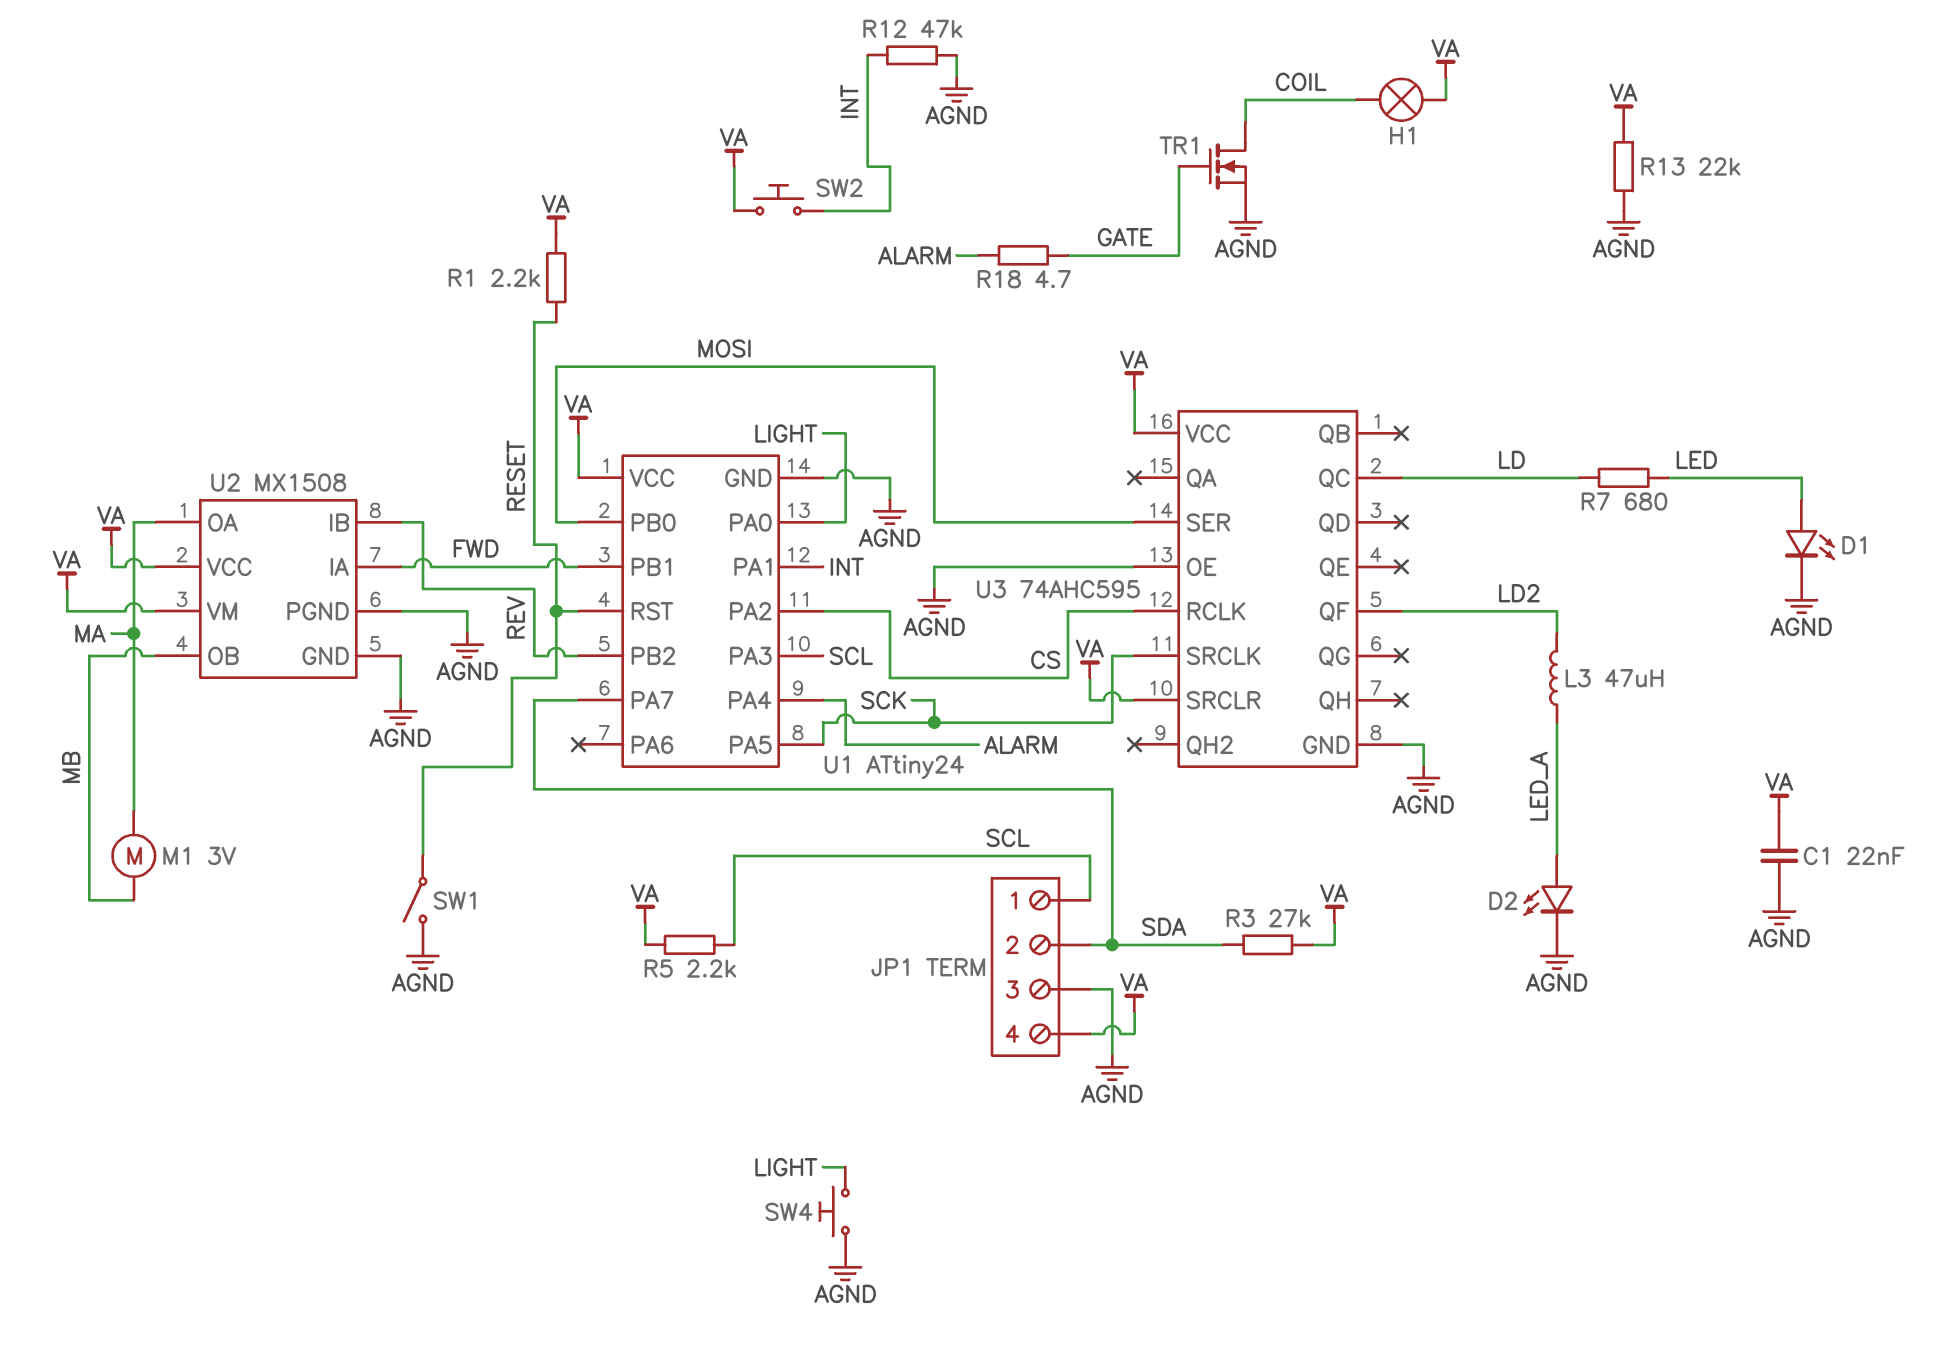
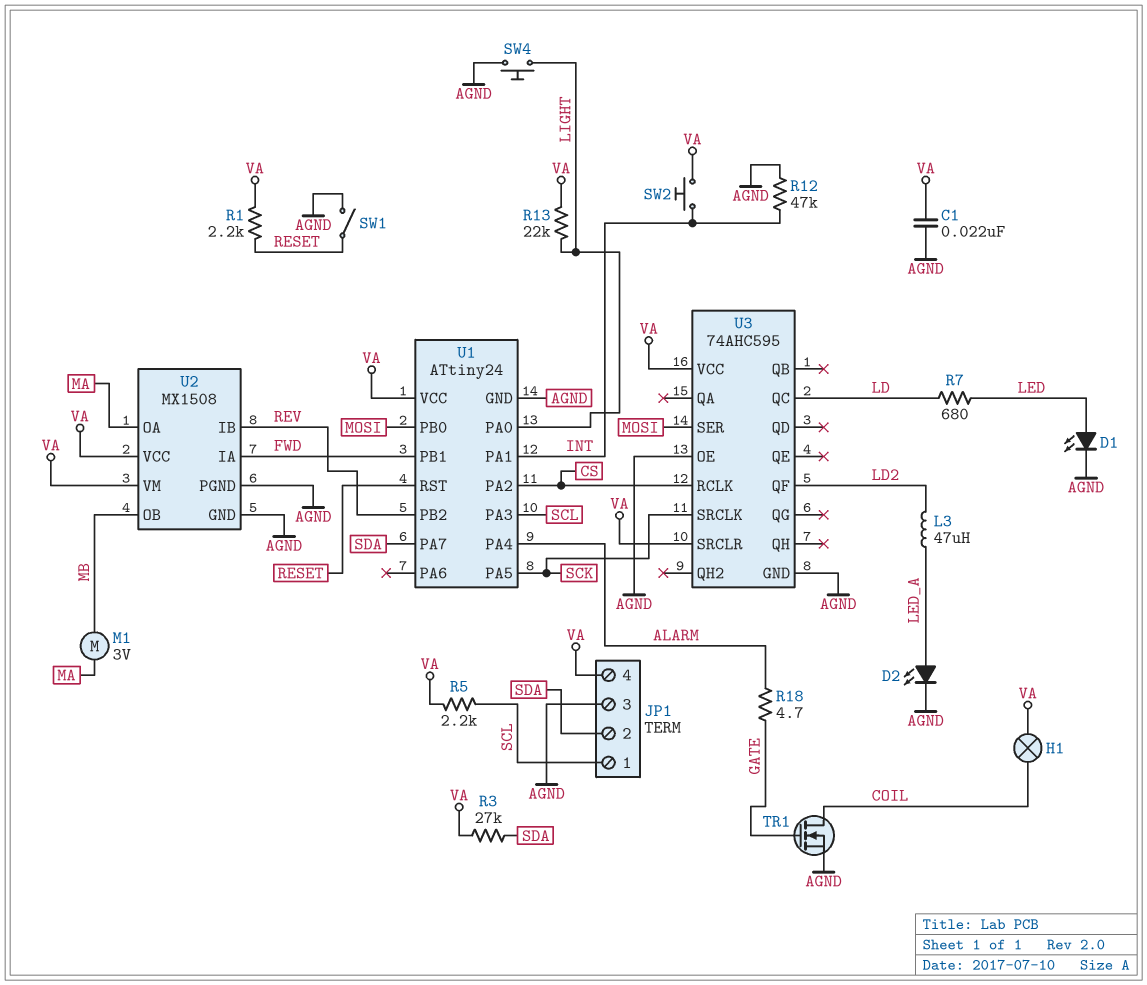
R13: 22k (AGND, VA) -> 22k (LIGHT, VA)

